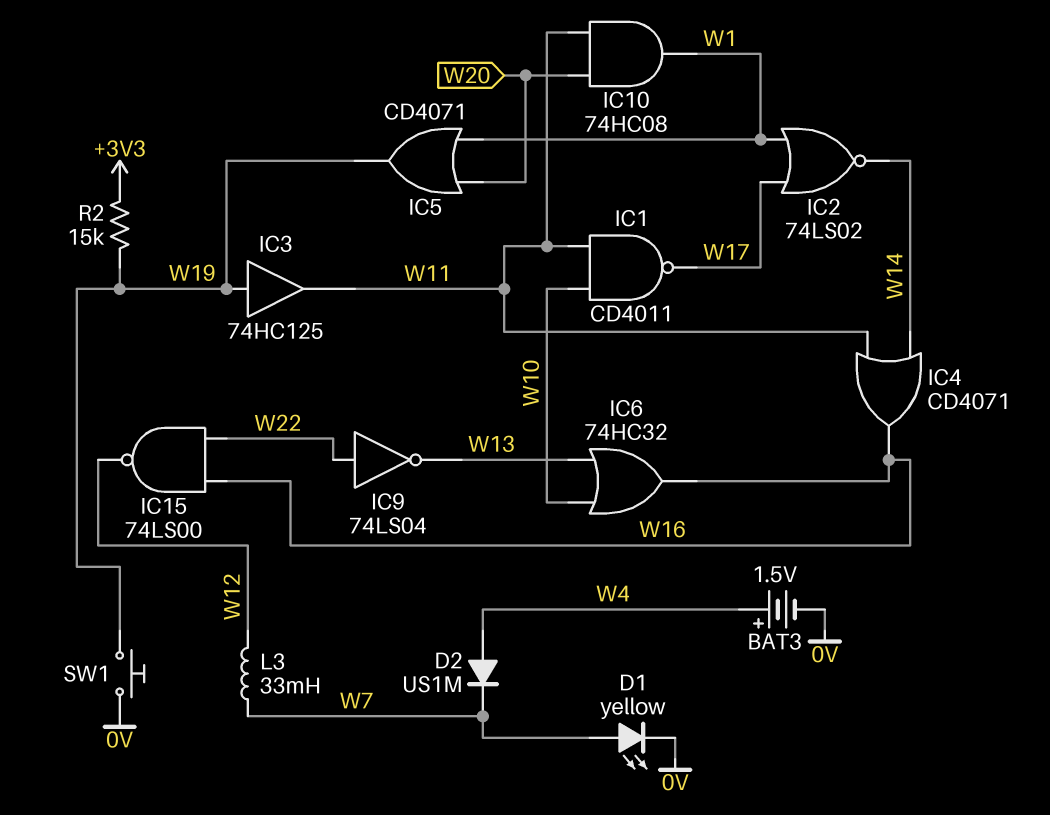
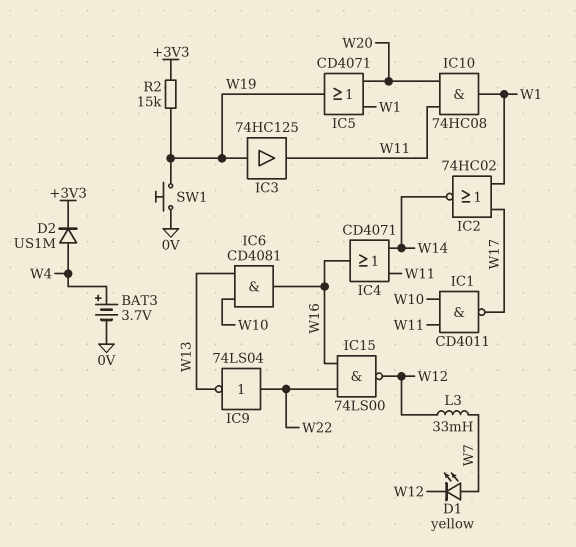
BAT3: 1.5V (plus W4, minus 0V) -> 3.7V (plus W4, minus 0V)
D1: LED yellow (A W7, K 0V) -> LED yellow (A W7, K W12)
D2: diode US1M (A W4, K W7) -> diode US1M (A W4, K +3V3)
IC2: NOR 74LS02 (in W1, in W17, out W14) -> NOR 74HC02 (in W1, in W17, out W14)
IC6: OR 74HC32 (in W10, in W13, out W16) -> AND CD4081 (in W10, in W13, out W16)

